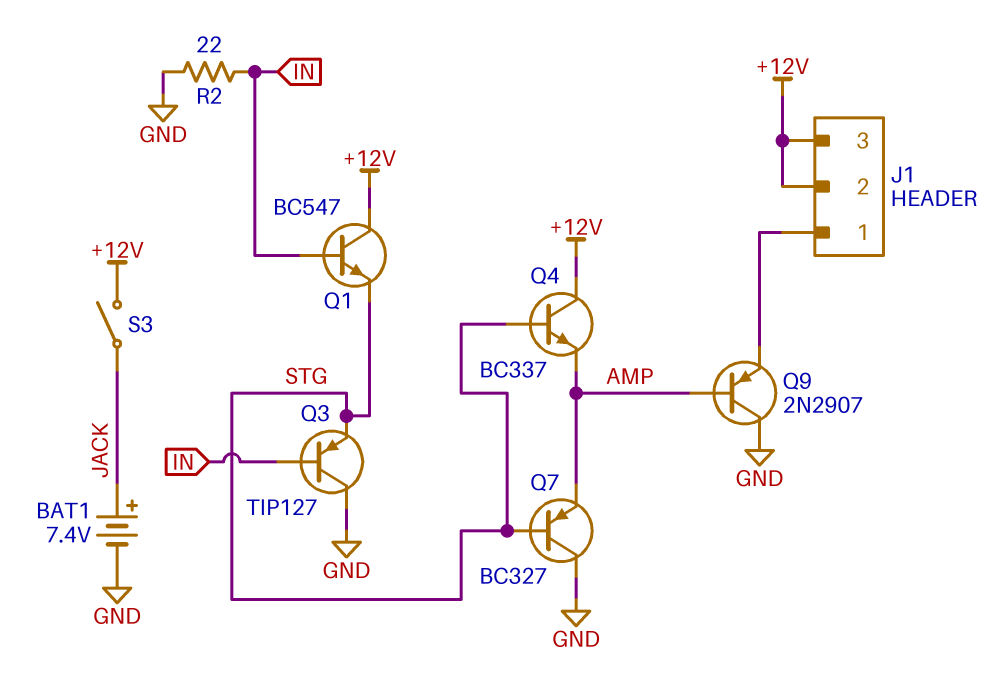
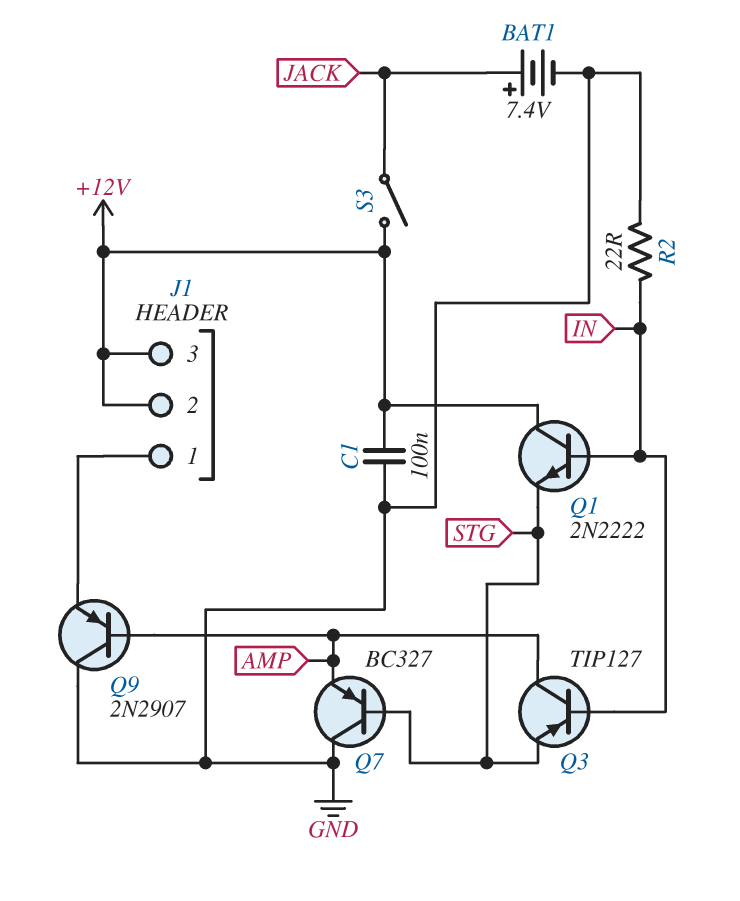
C1: none -> 100nF (+12V, GND)
Q1: NPN BC547 (B IN, C +12V, E STG) -> NPN 2N2222 (B IN, C +12V, E STG)
Q3: PNP TIP127 (B IN, C GND, E STG) -> PNP TIP127 (B IN, C AMP, E STG)
Q4: NPN BC337 (B STG, C +12V, E AMP) -> none

